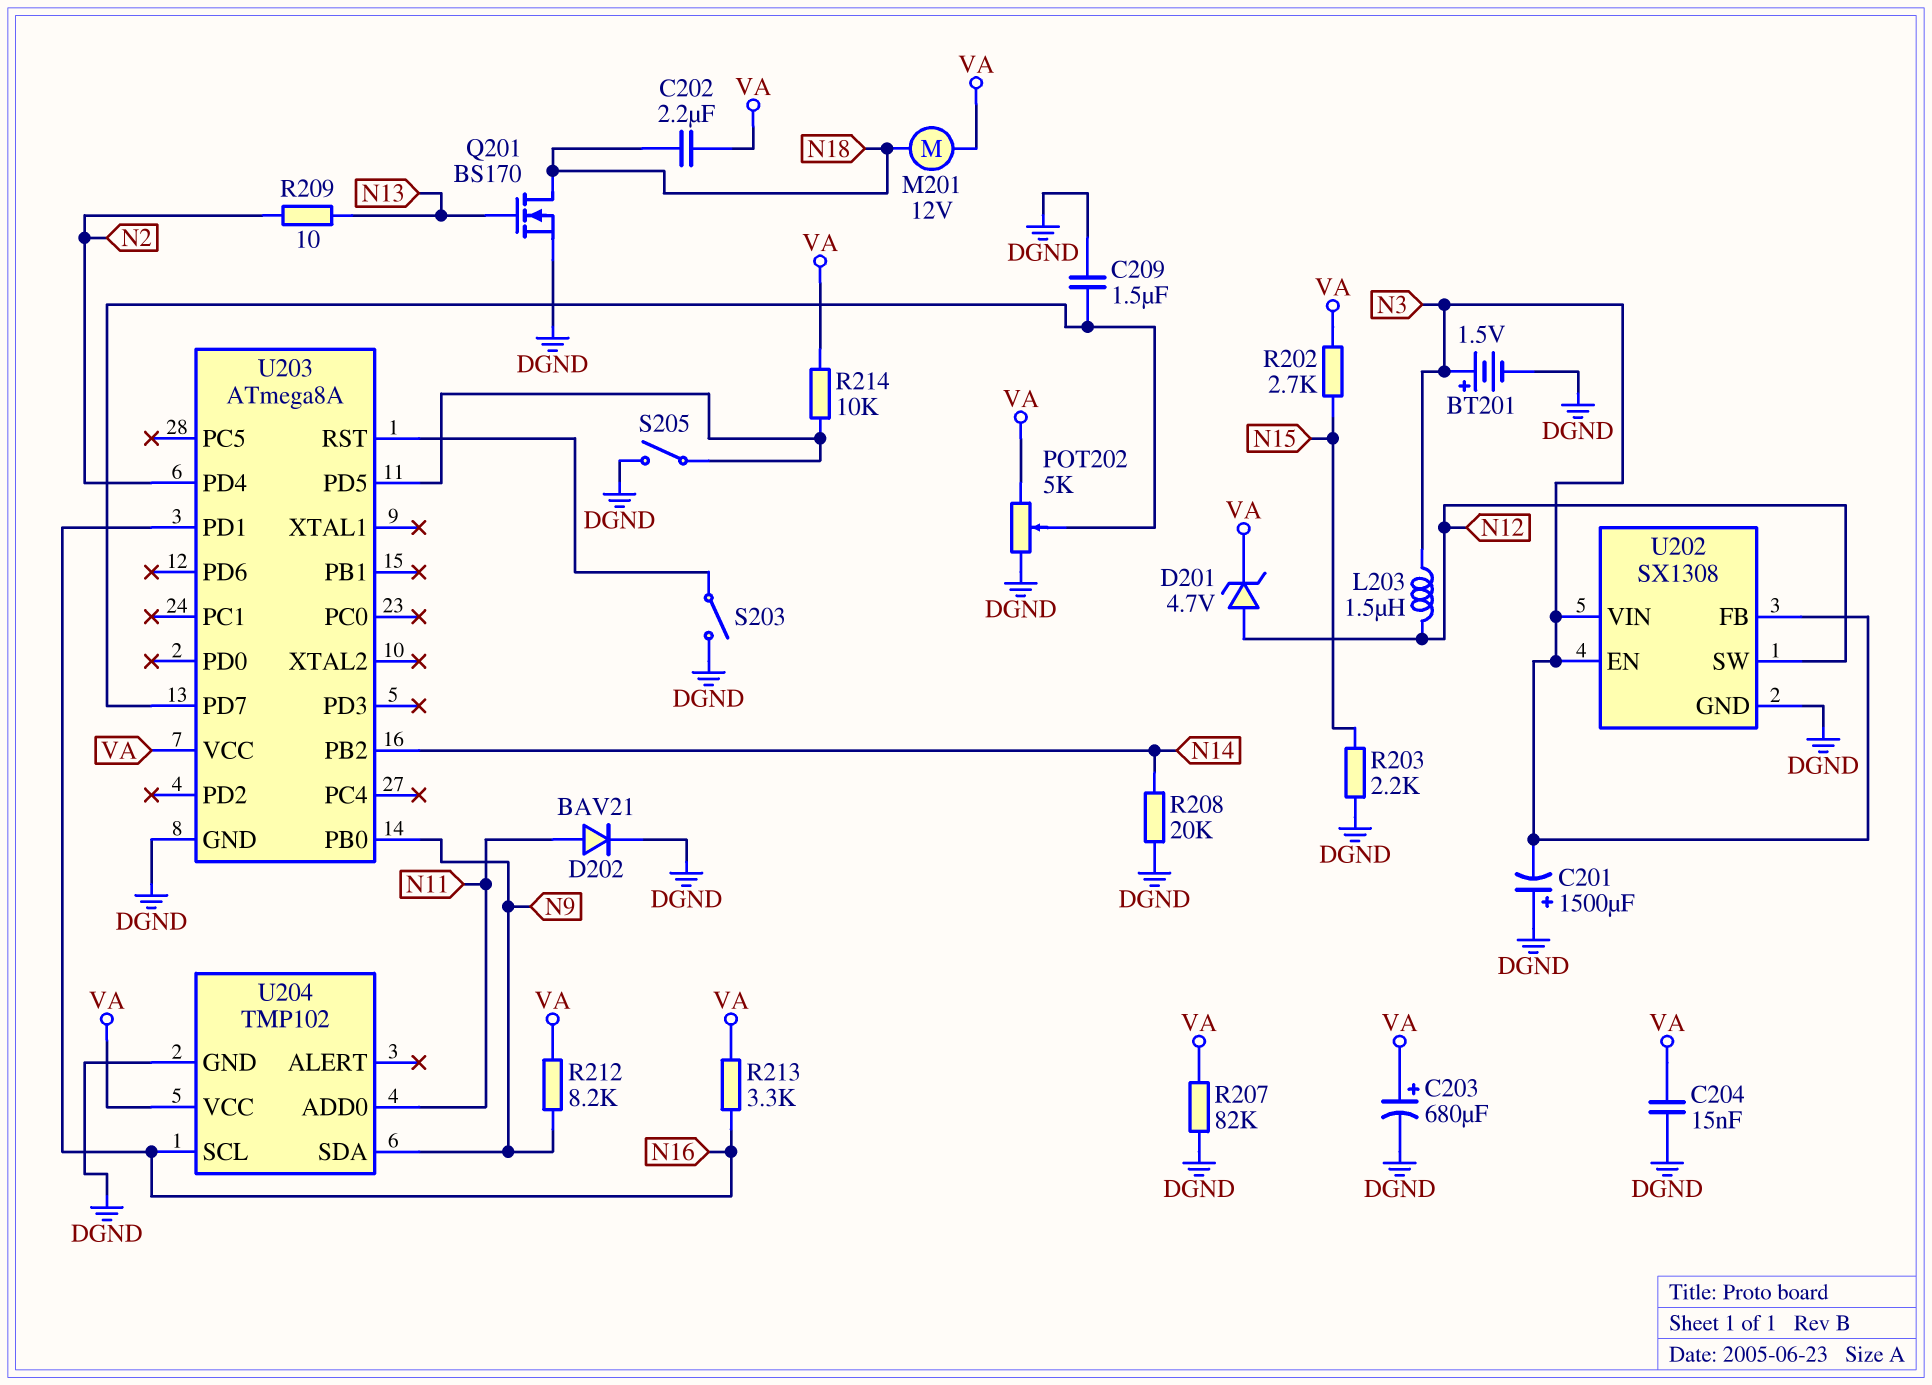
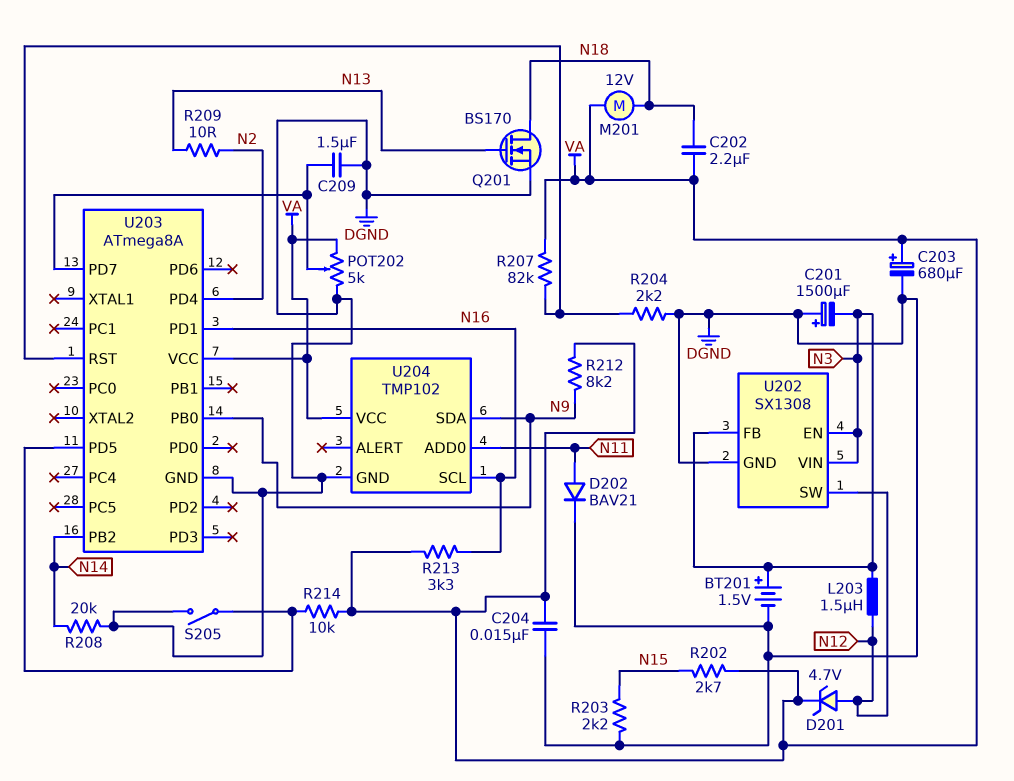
R204: none -> 2.2k (DGND, U203/RST)
R207: 82k (DGND, VA) -> 82k (U203/RST, VA)
S203: switch (DGND, U203/RST) -> none

